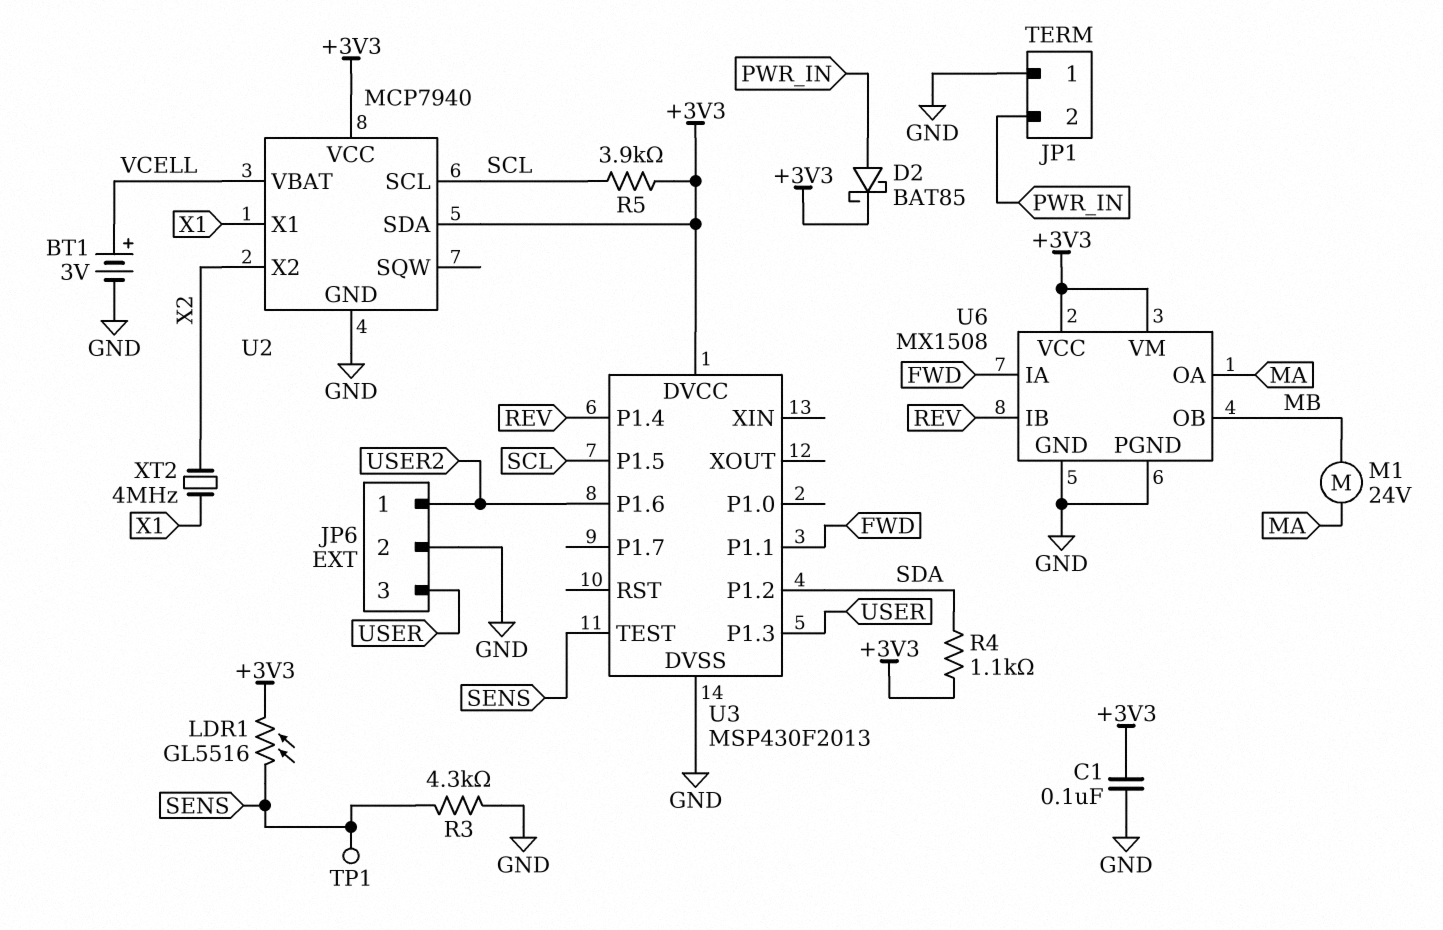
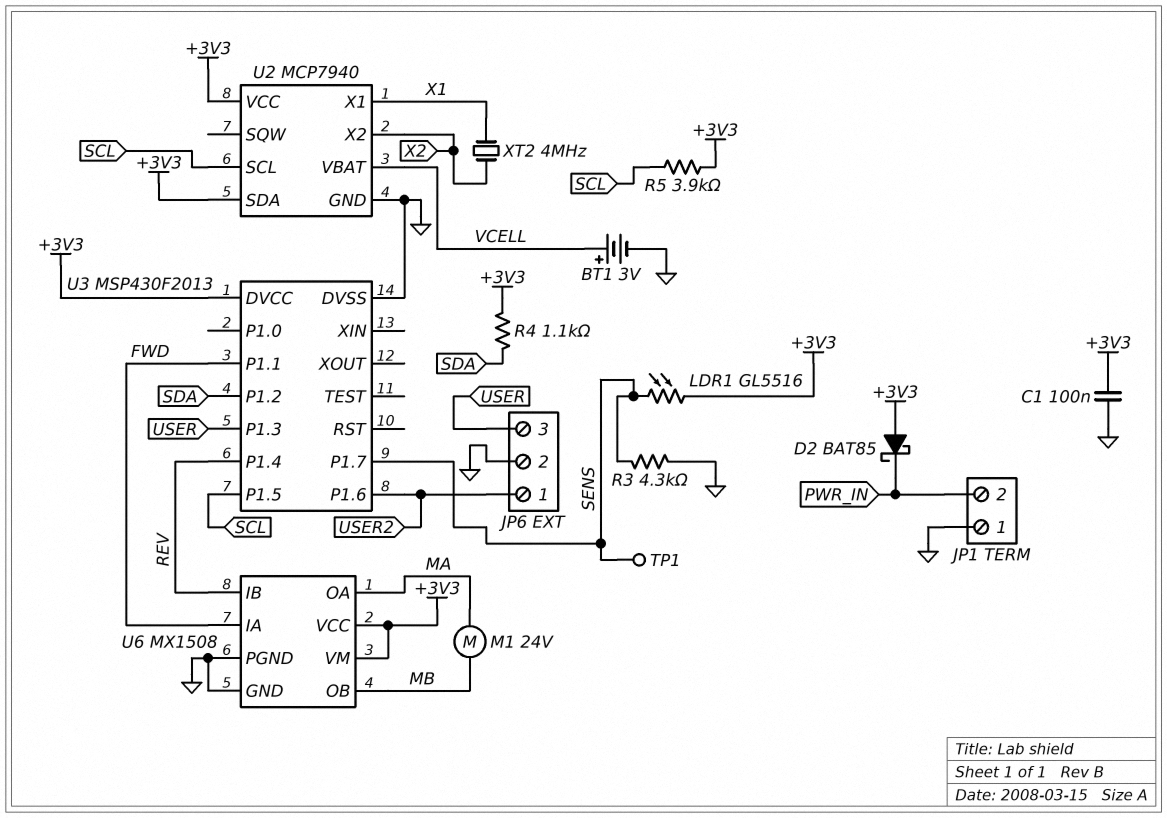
D2: schottky BAT85 (A PWR_IN, K +3V3) -> schottky BAT85 (A +3V3, K PWR_IN)
U3 pin P1.7: none -> SENS
U3 pin TEST: SENS -> none

